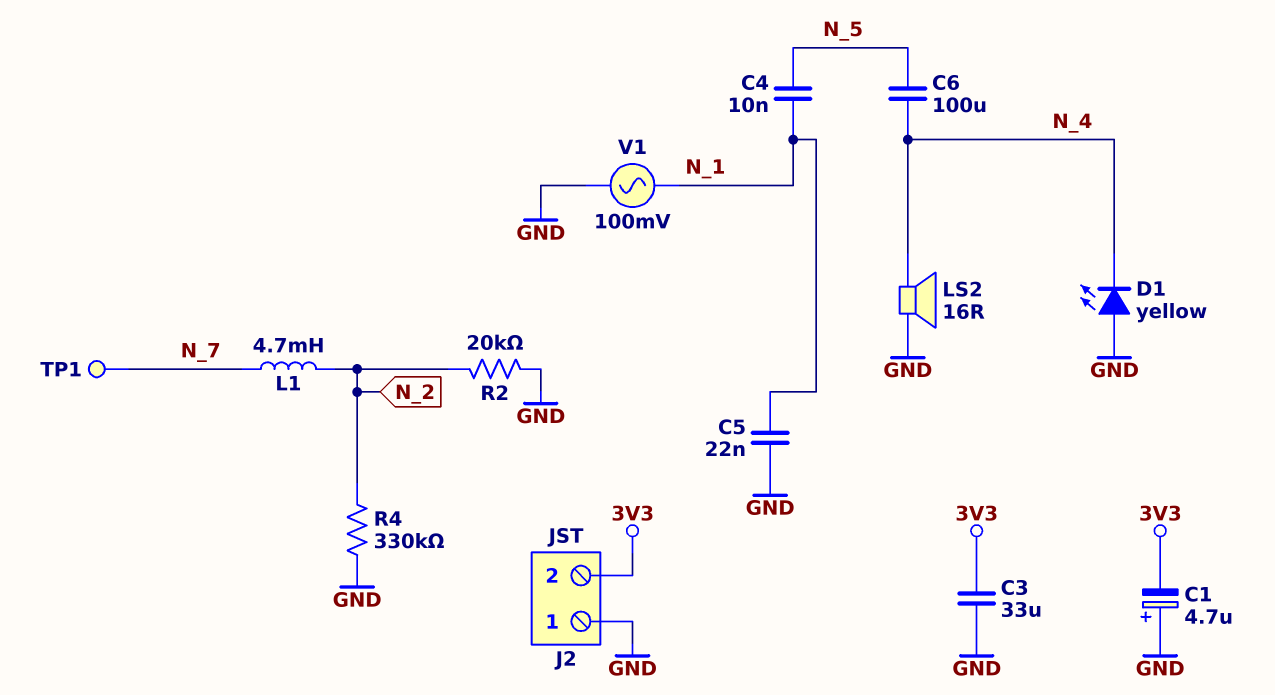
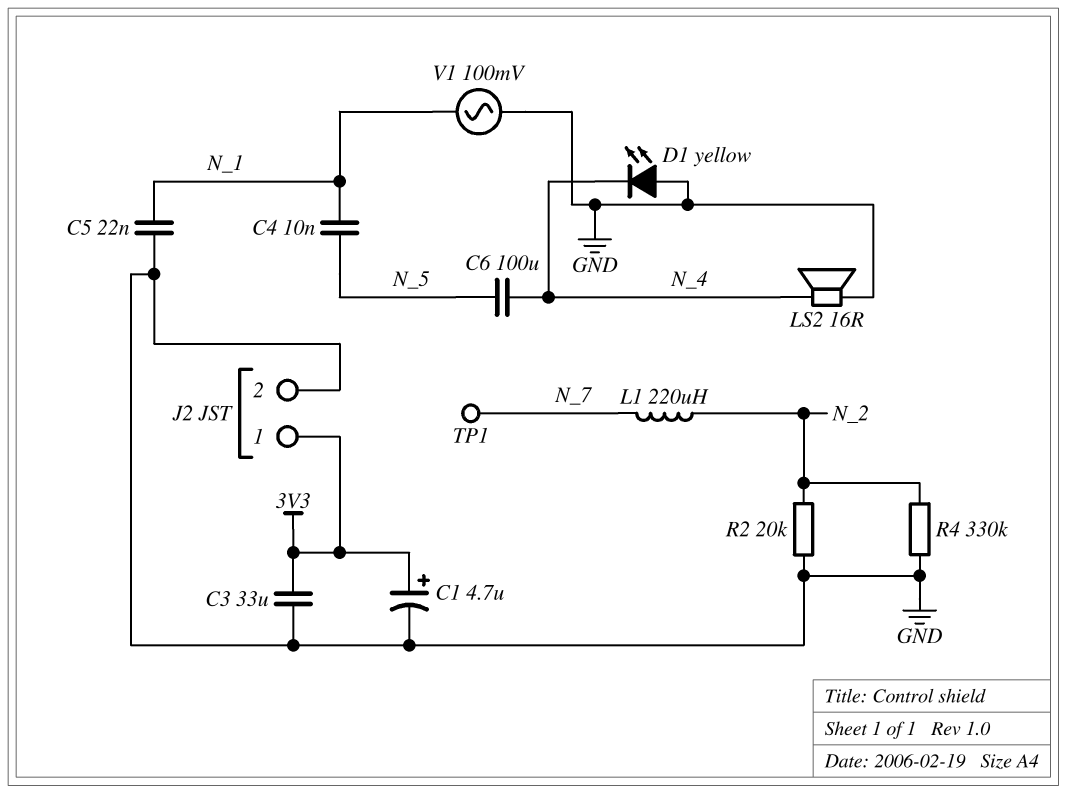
C1: 4.7uF (plus GND, minus 3V3) -> 4.7uF (plus 3V3, minus GND)
J2 pin 1: GND -> 3V3
J2 pin 2: 3V3 -> GND
L1: 4.7mH (N_2, N_7) -> 220uH (N_2, N_7)

